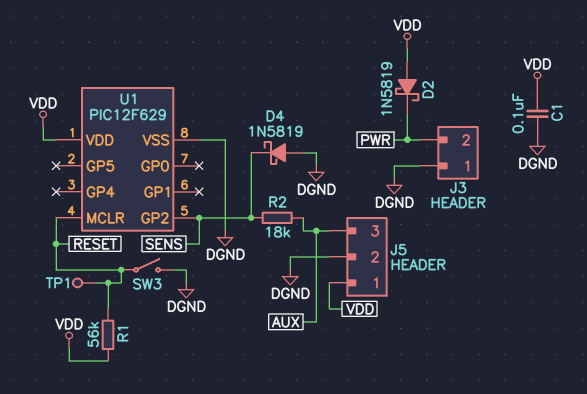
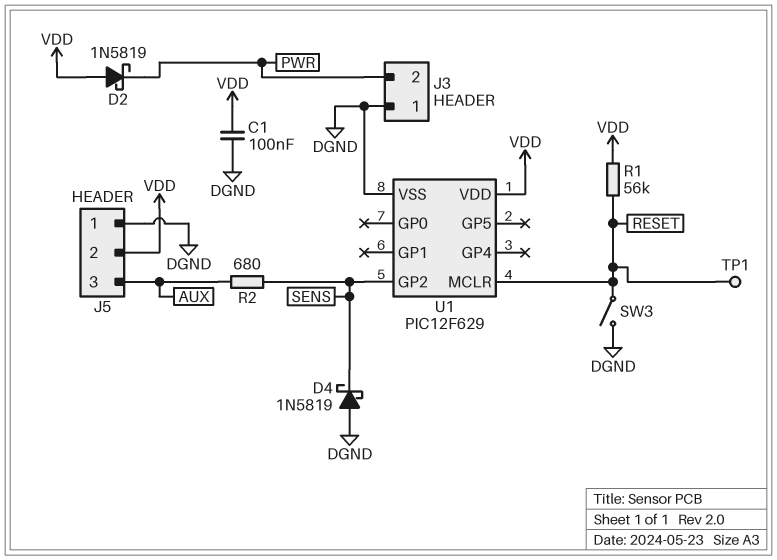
J5 pin 1: VDD -> DGND
J5 pin 2: DGND -> VDD
R2: 18k (AUX, SENS) -> 680 (AUX, SENS)

